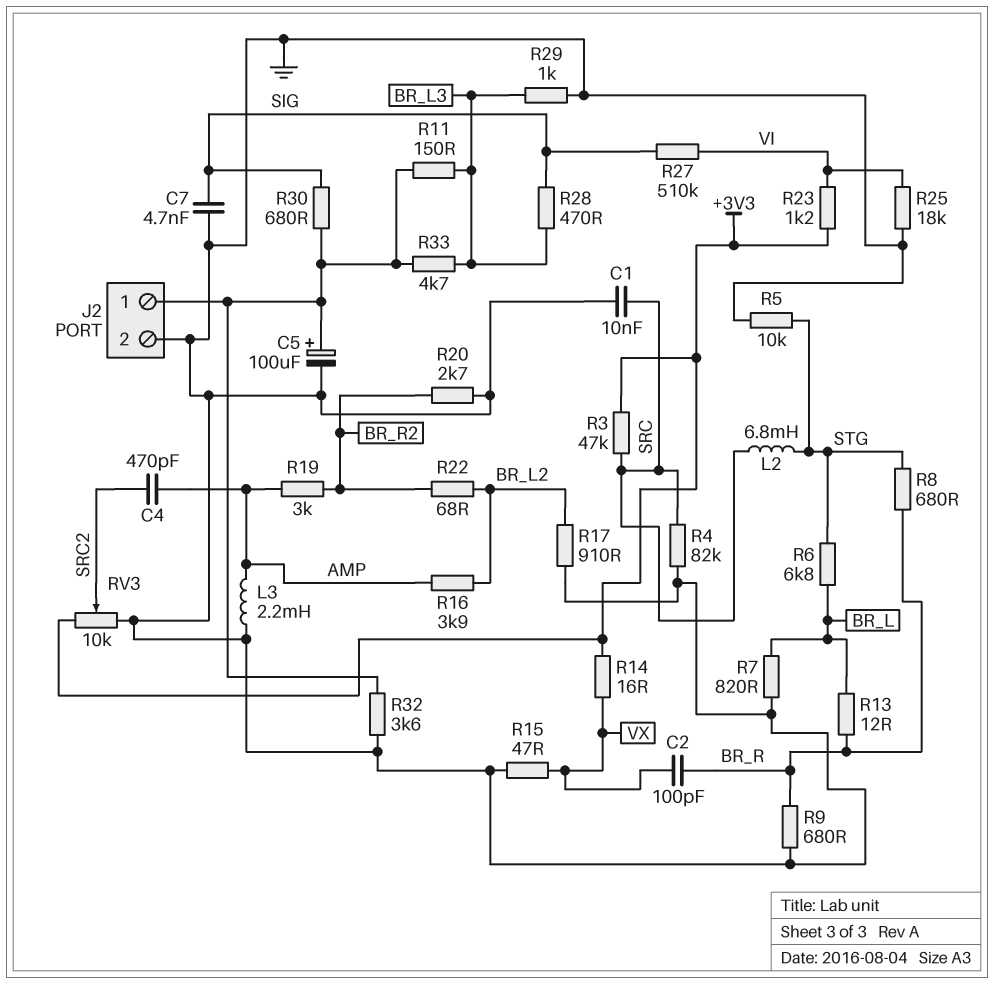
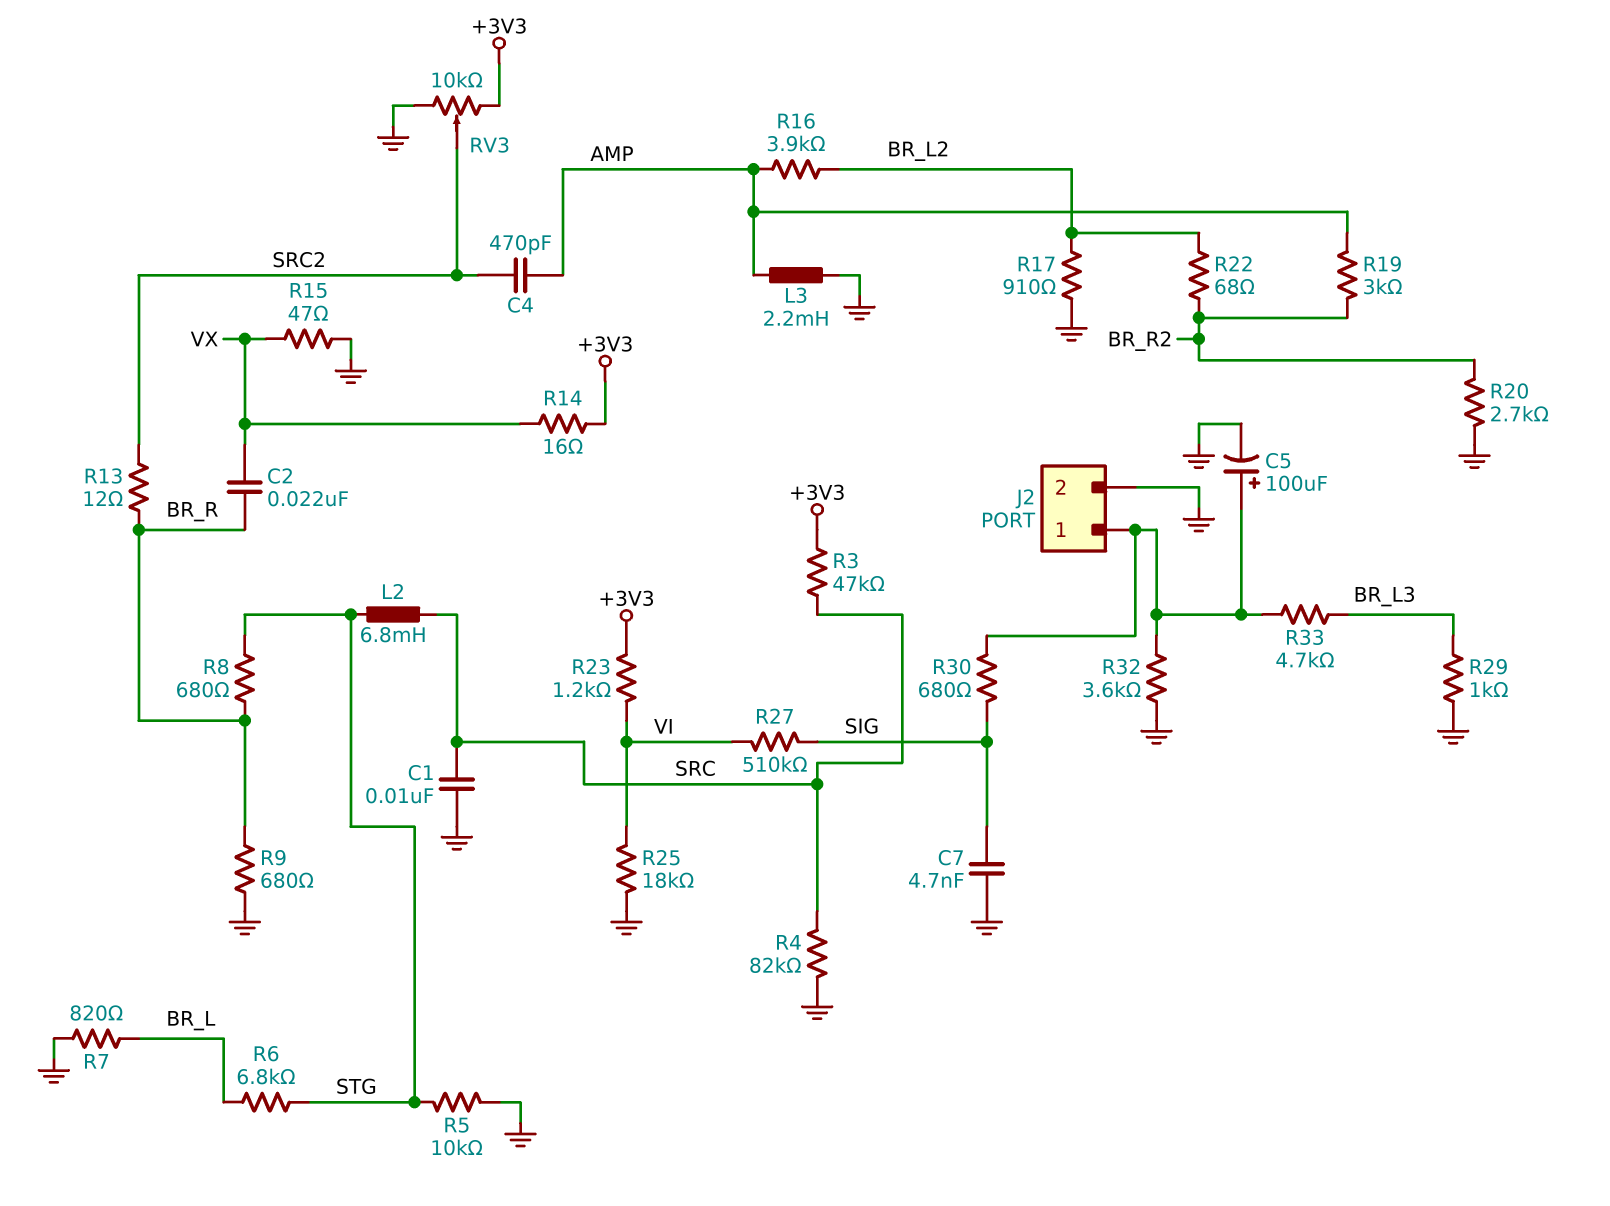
C2: 100pF (BR_R, VX) -> 22nF (BR_R, VX)
R11: 150 (BR_L3, J2/1) -> none
R13: 12 (BR_L, BR_R) -> 12 (BR_R, SRC2)
R28: 470 (BR_L3, SIG) -> none

